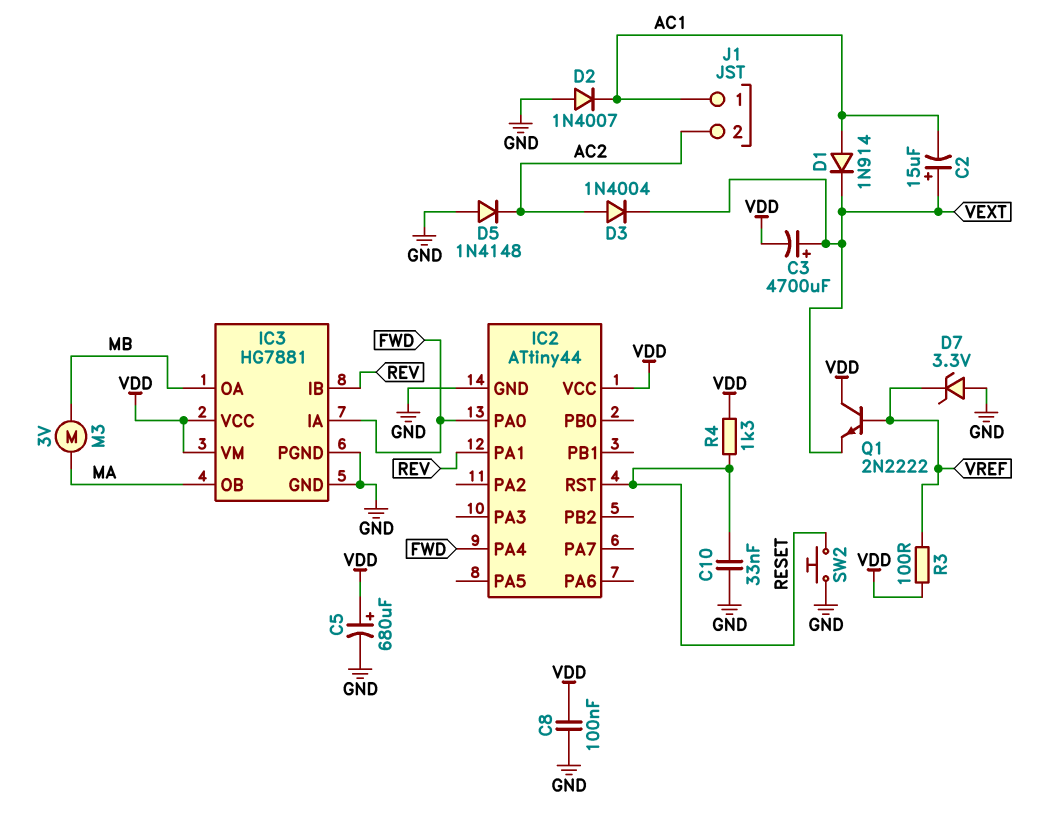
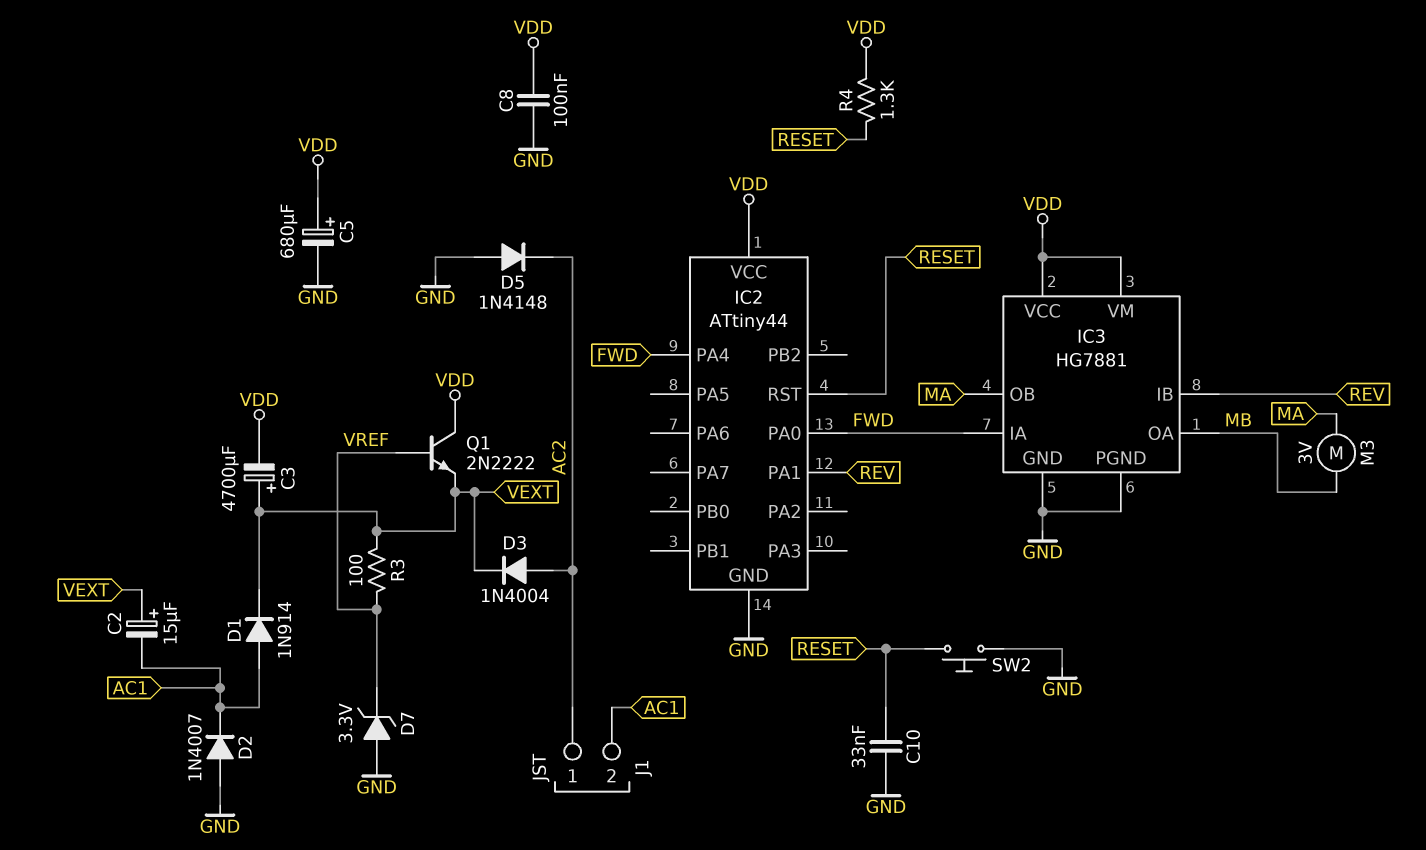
J1 pin 1: AC1 -> AC2
J1 pin 2: AC2 -> AC1
R3: 100 (VDD, VREF) -> 100 (VEXT, VREF)

